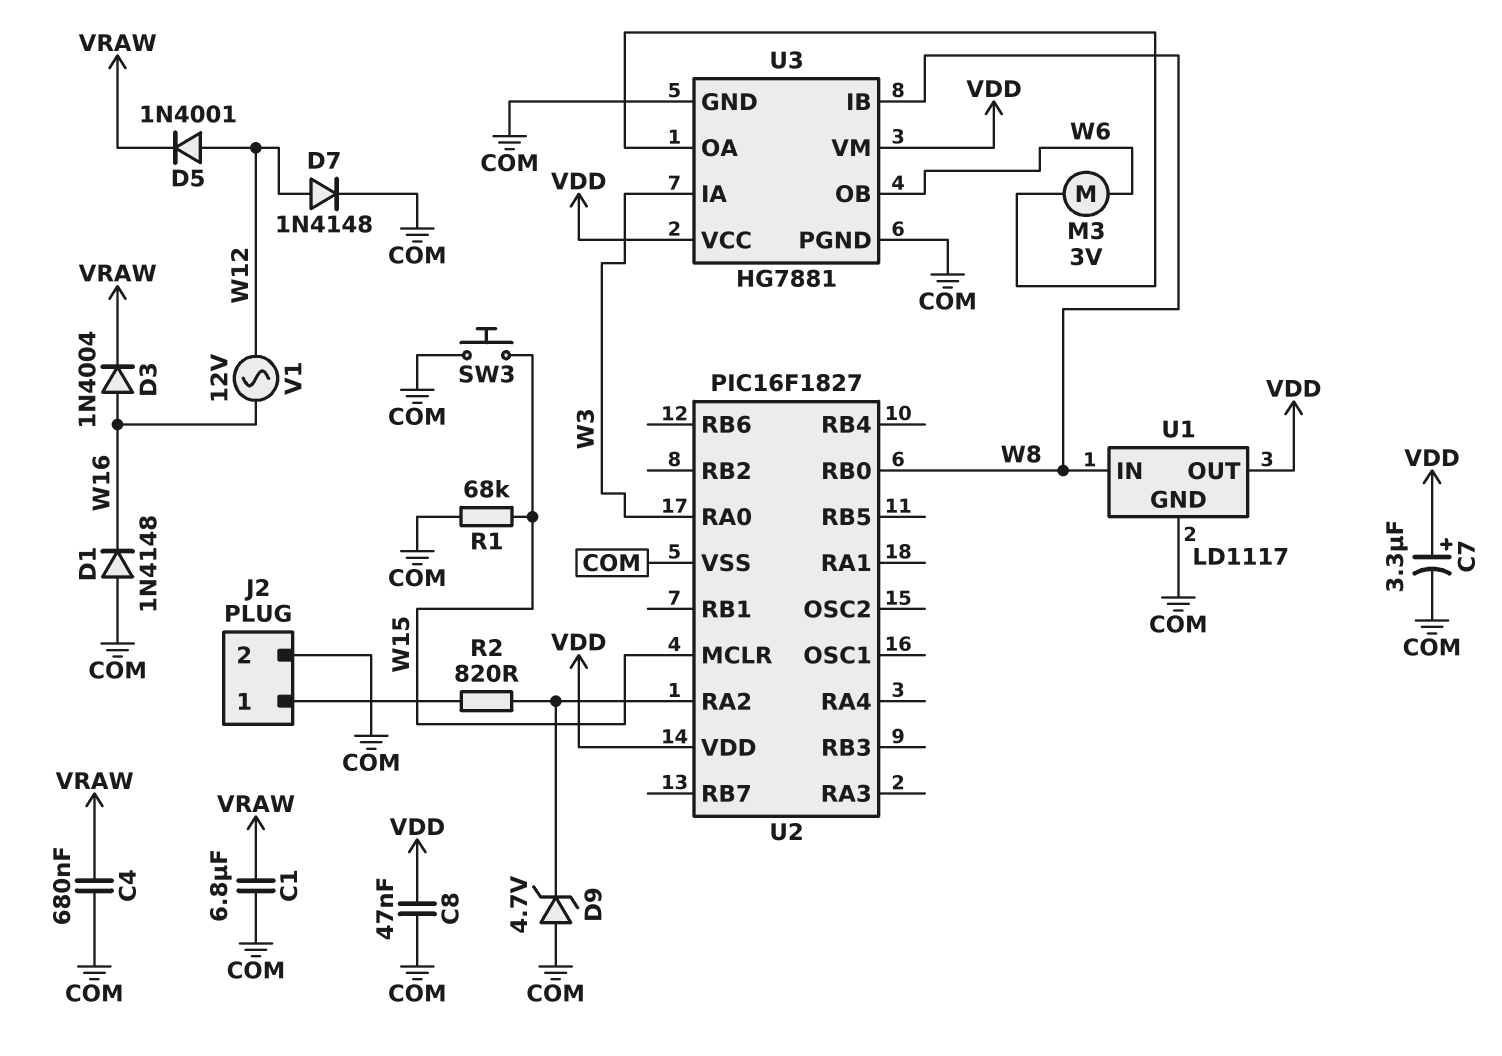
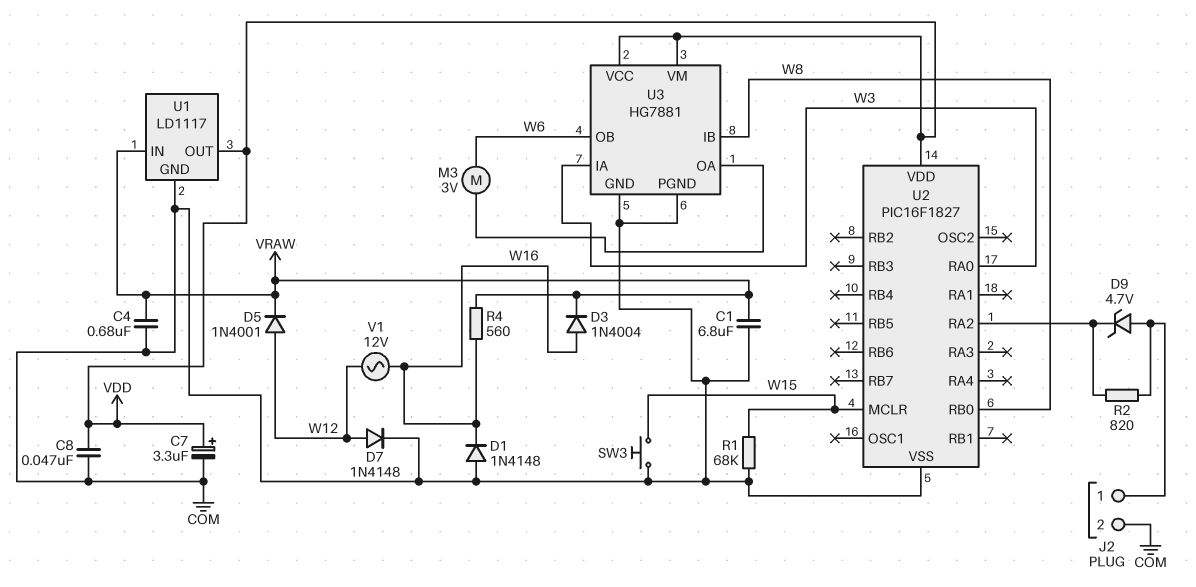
D9: zener 4.7V (A COM, K U2/RA2) -> zener 4.7V (A J2/1, K U2/RA2)
R4: none -> 560 (VRAW, W16)
U1 pin IN: W8 -> VRAW

